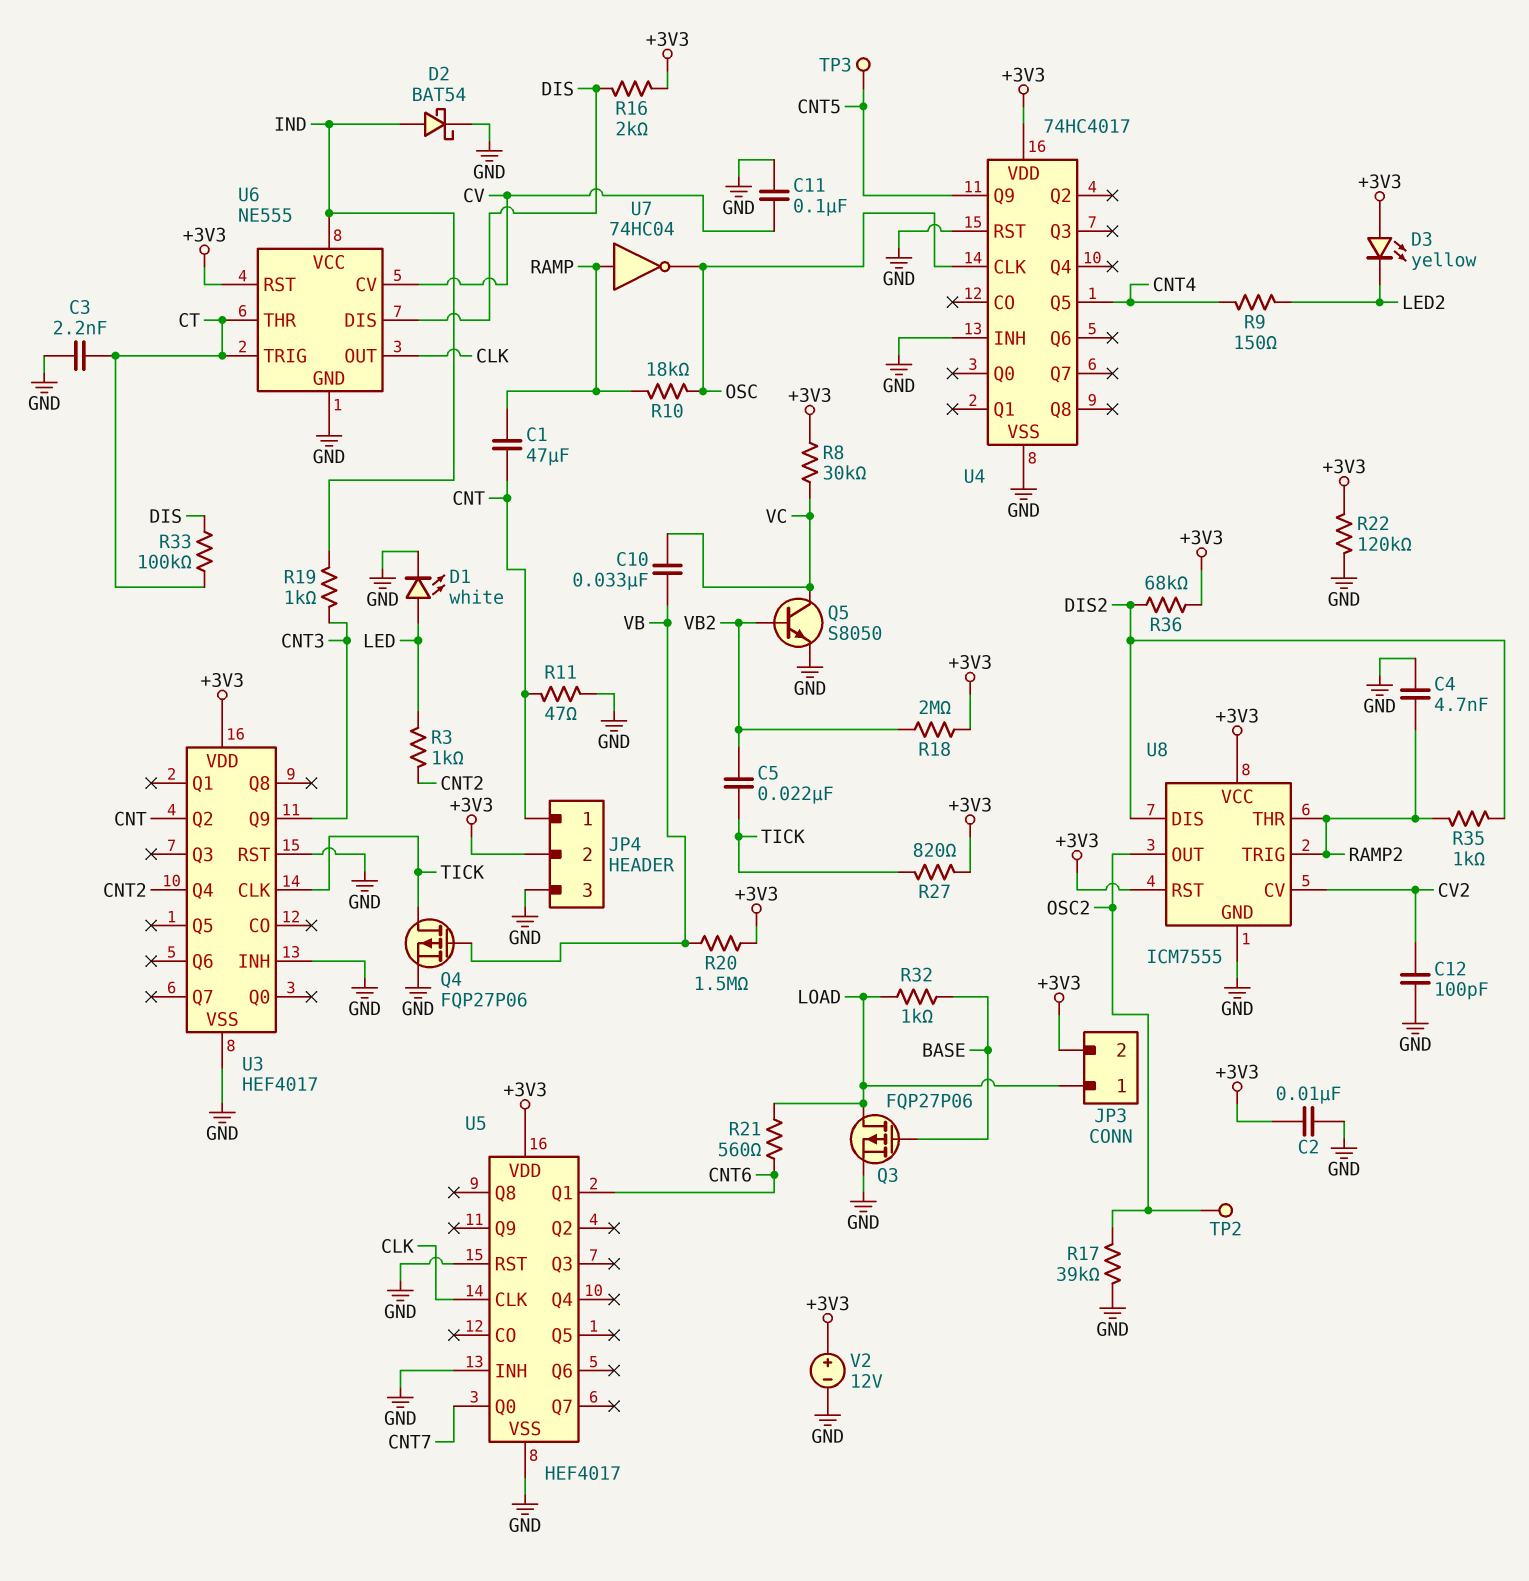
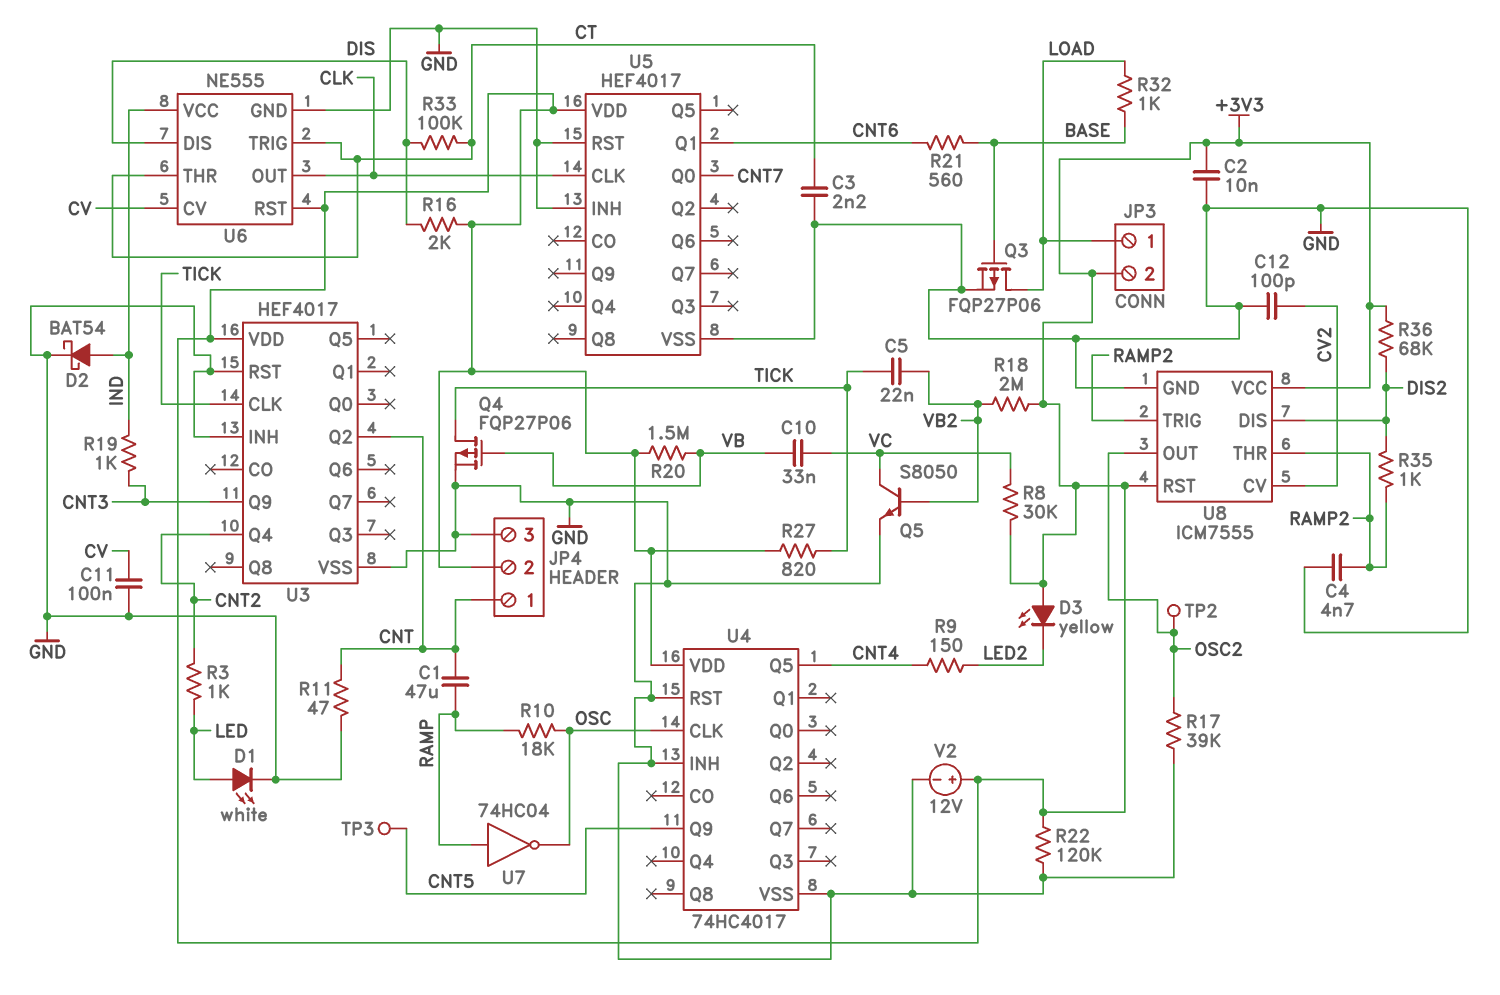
R21: 560 (CNT6, LOAD) -> 560 (BASE, CNT6)

